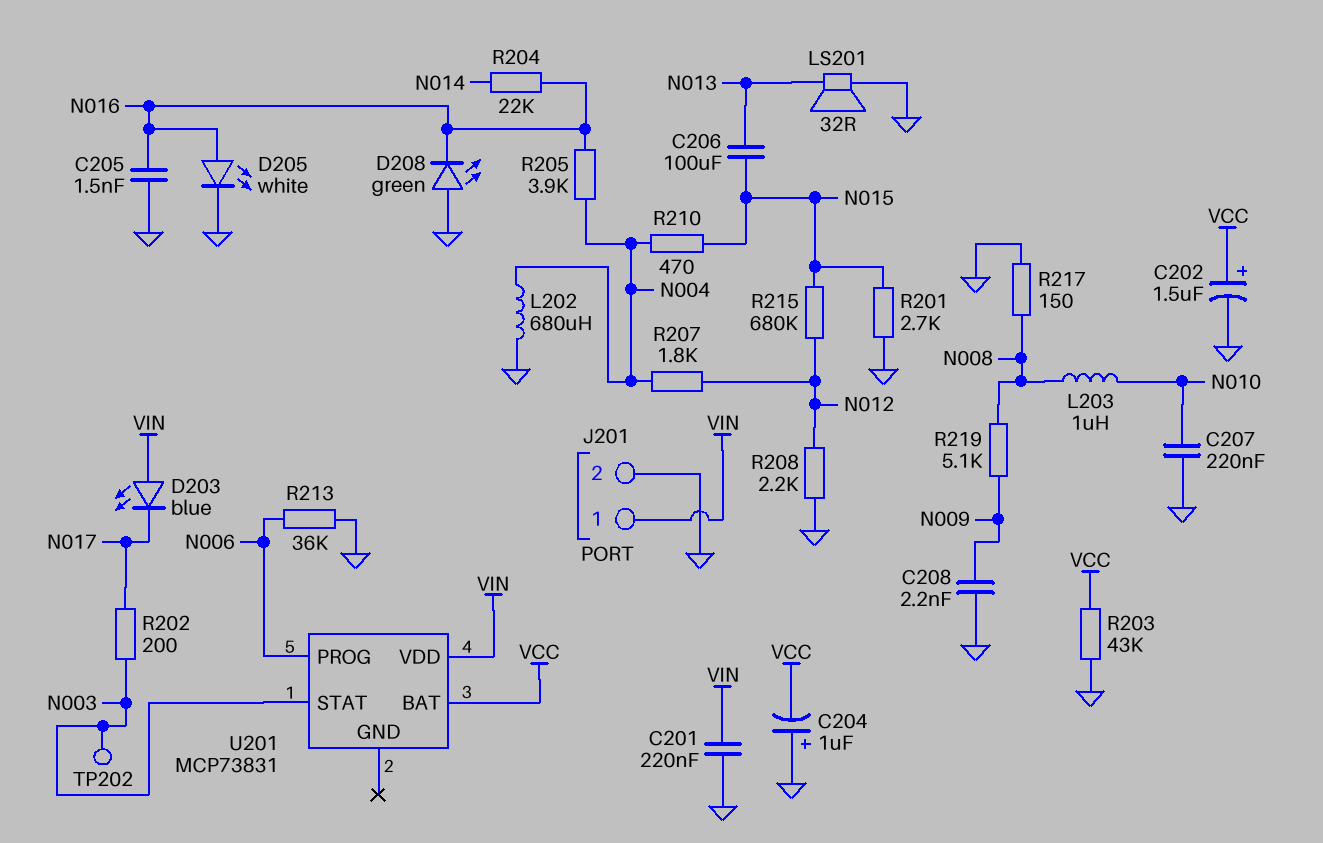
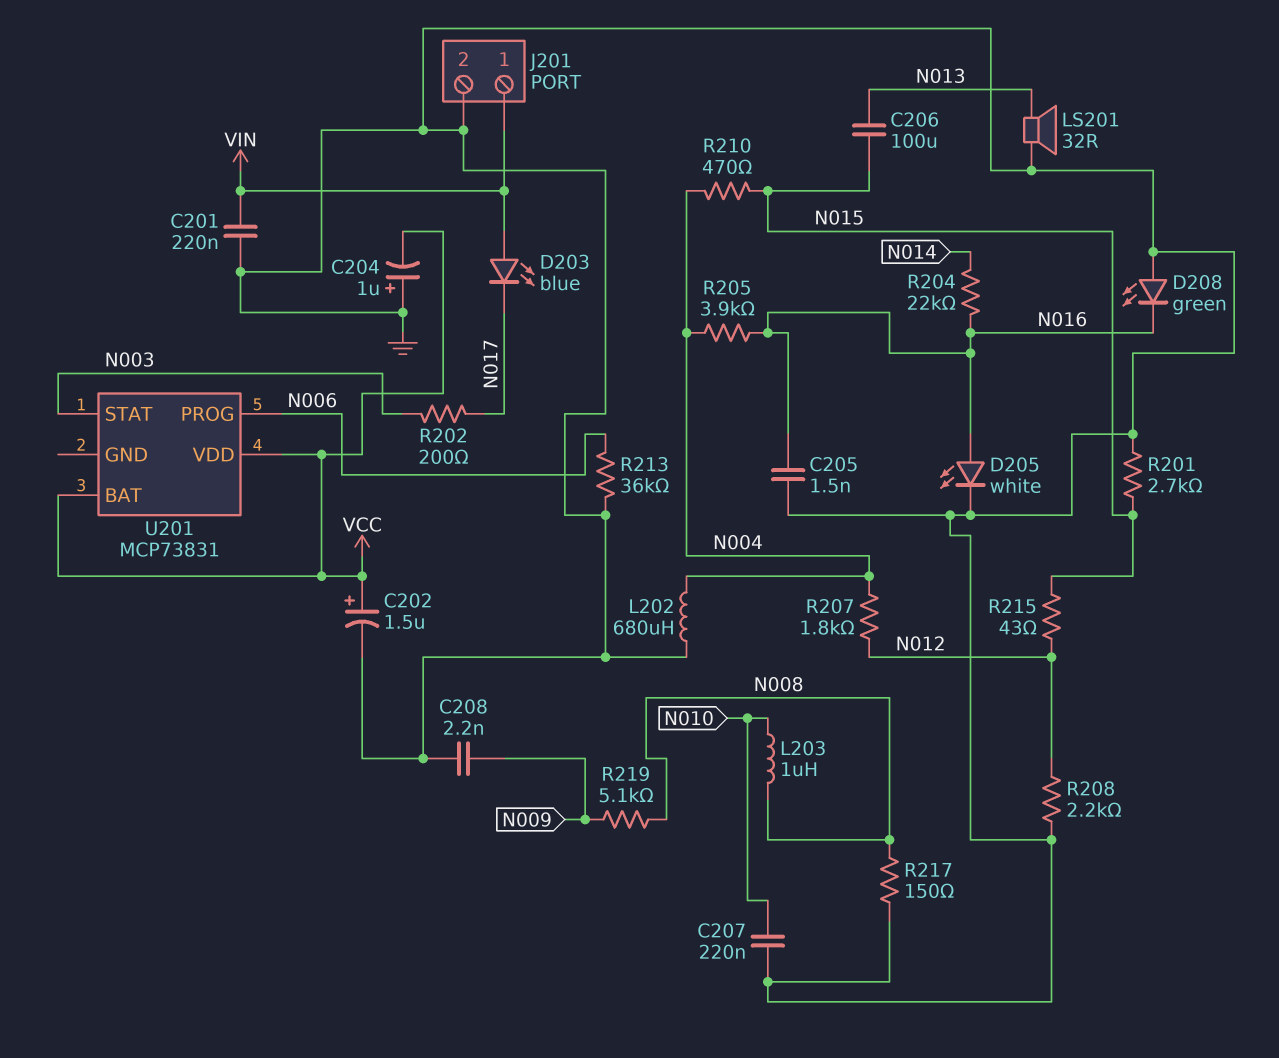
R203: 43k (GND, VCC) -> none
R215: 680k (N012, N015) -> 43 (N012, N015)
TP202: test point (N003) -> none
U201 pin VDD: VIN -> VCC

